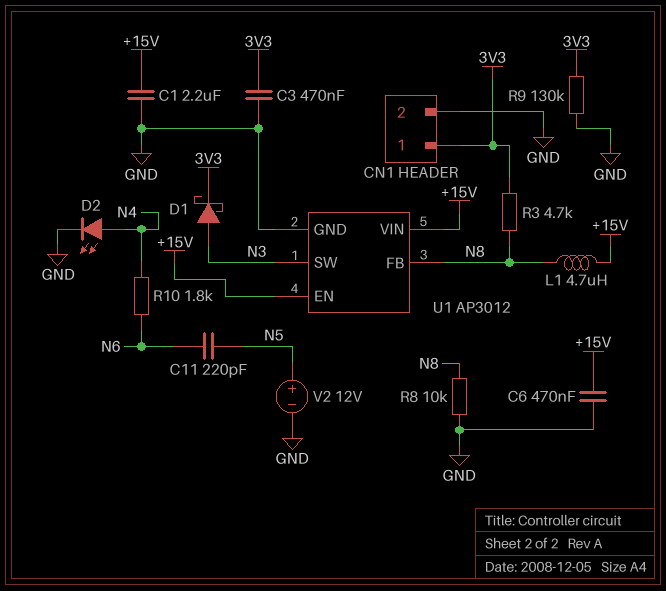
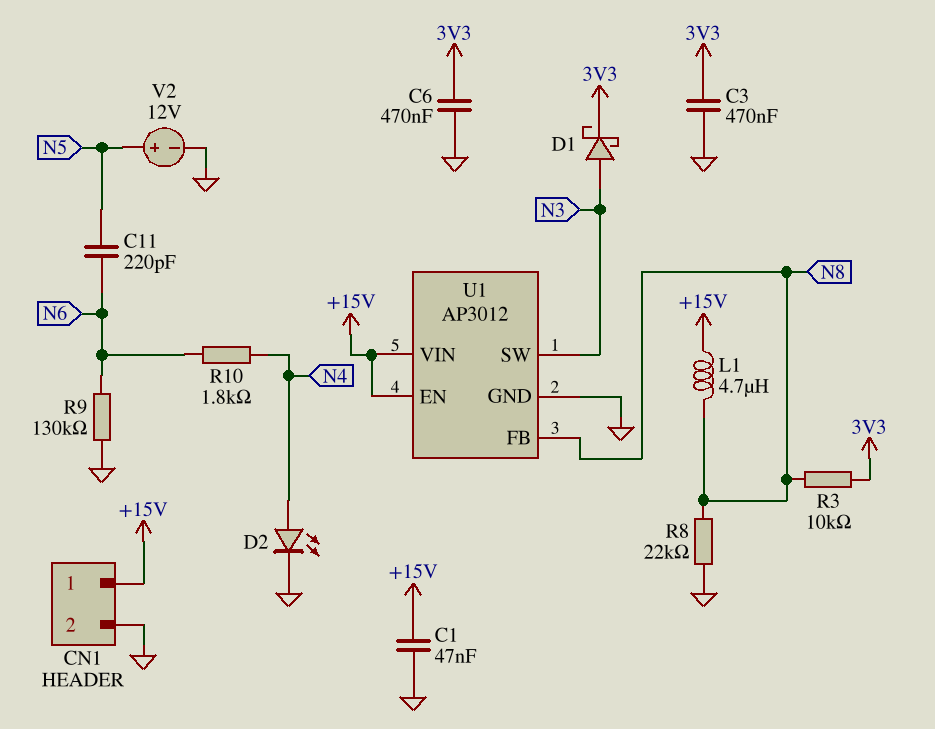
C1: 2.2uF (+15V, GND) -> 47nF (+15V, GND)
C6: 470nF (+15V, GND) -> 470nF (3V3, GND)
CN1 pin 1: 3V3 -> +15V
R3: 4.7k (3V3, N8) -> 10k (3V3, N8)
R8: 10k (GND, N8) -> 22k (GND, N8)
R9: 130k (3V3, GND) -> 130k (GND, N6)

